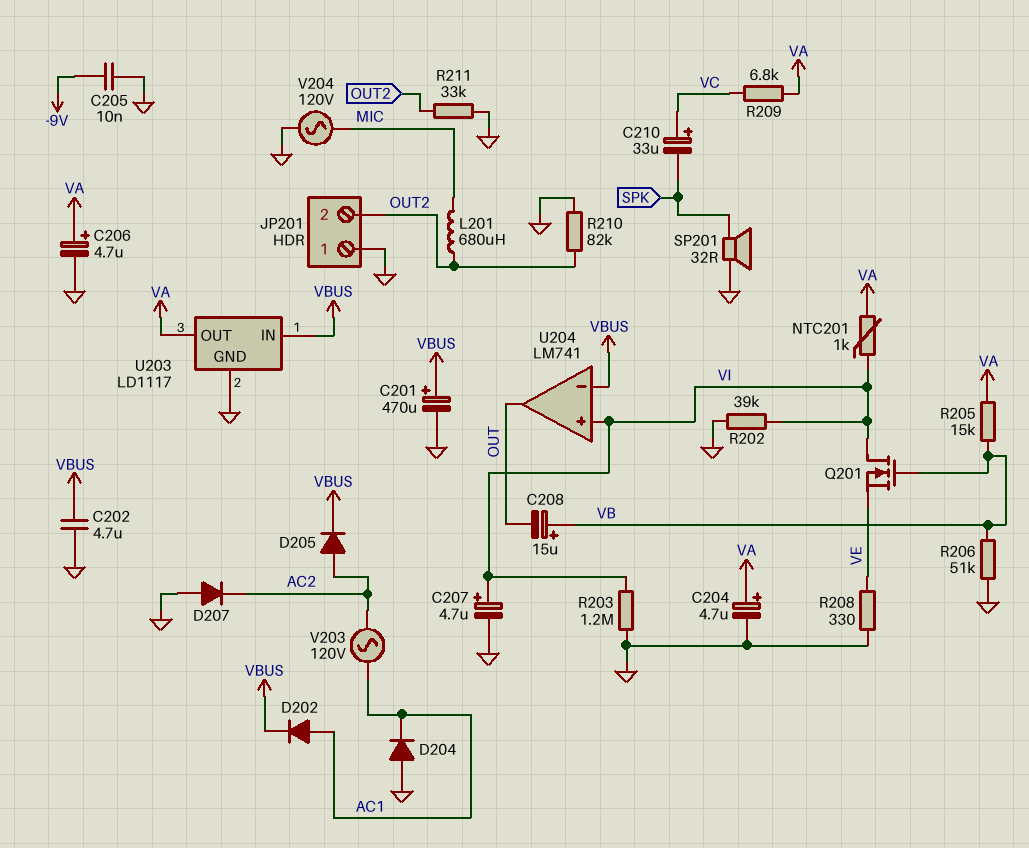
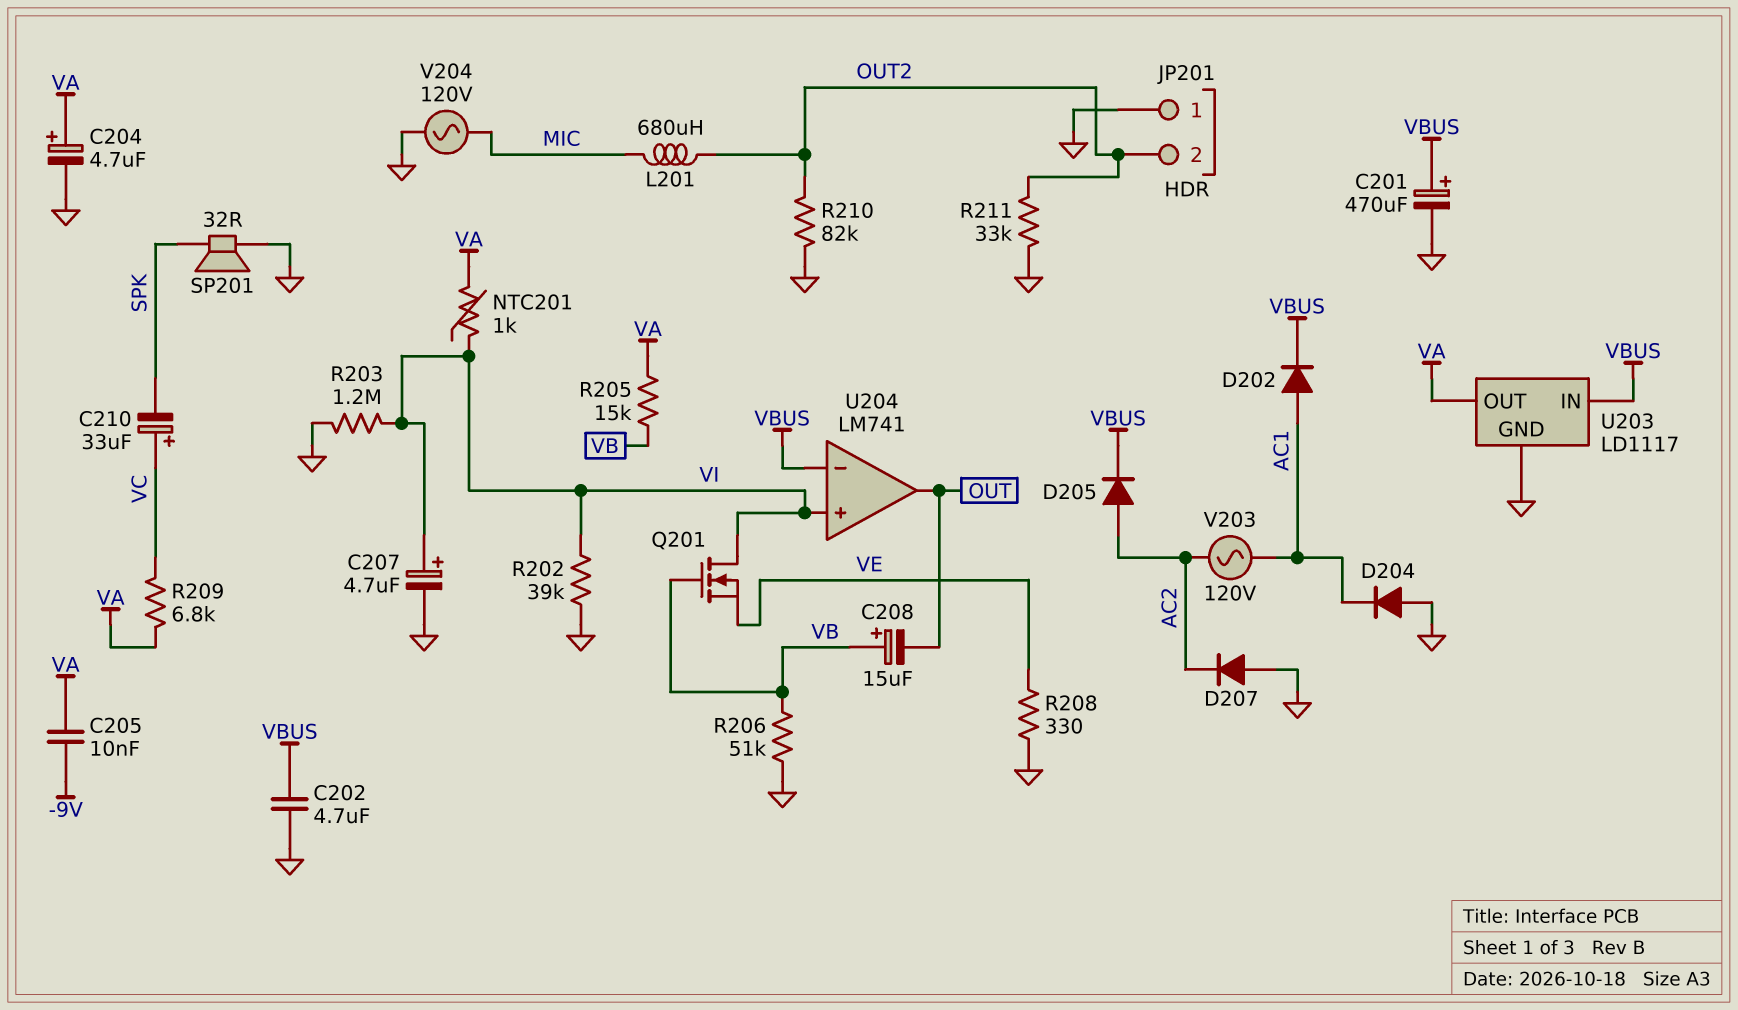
C205: 10nF (-9V, GND) -> 10nF (-9V, VA)
C206: 4.7uF (plus VA, minus GND) -> none

